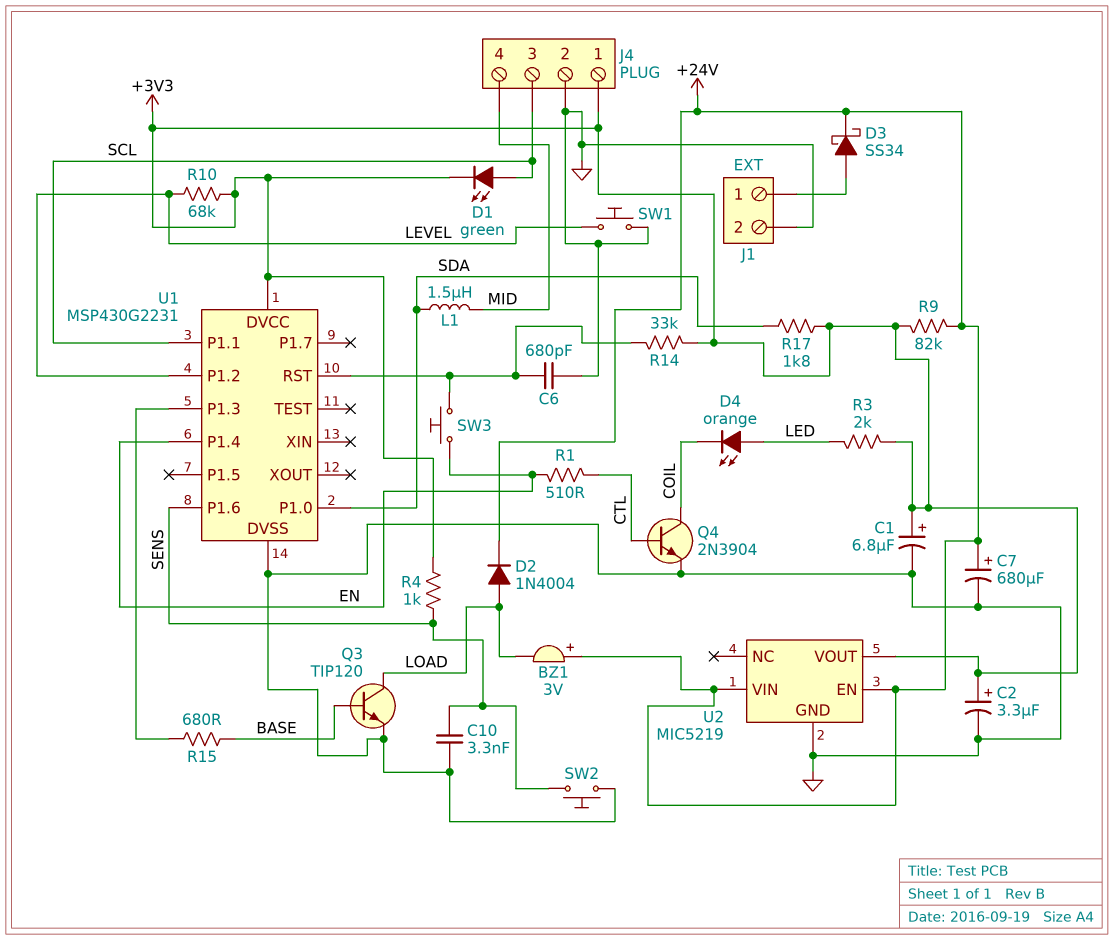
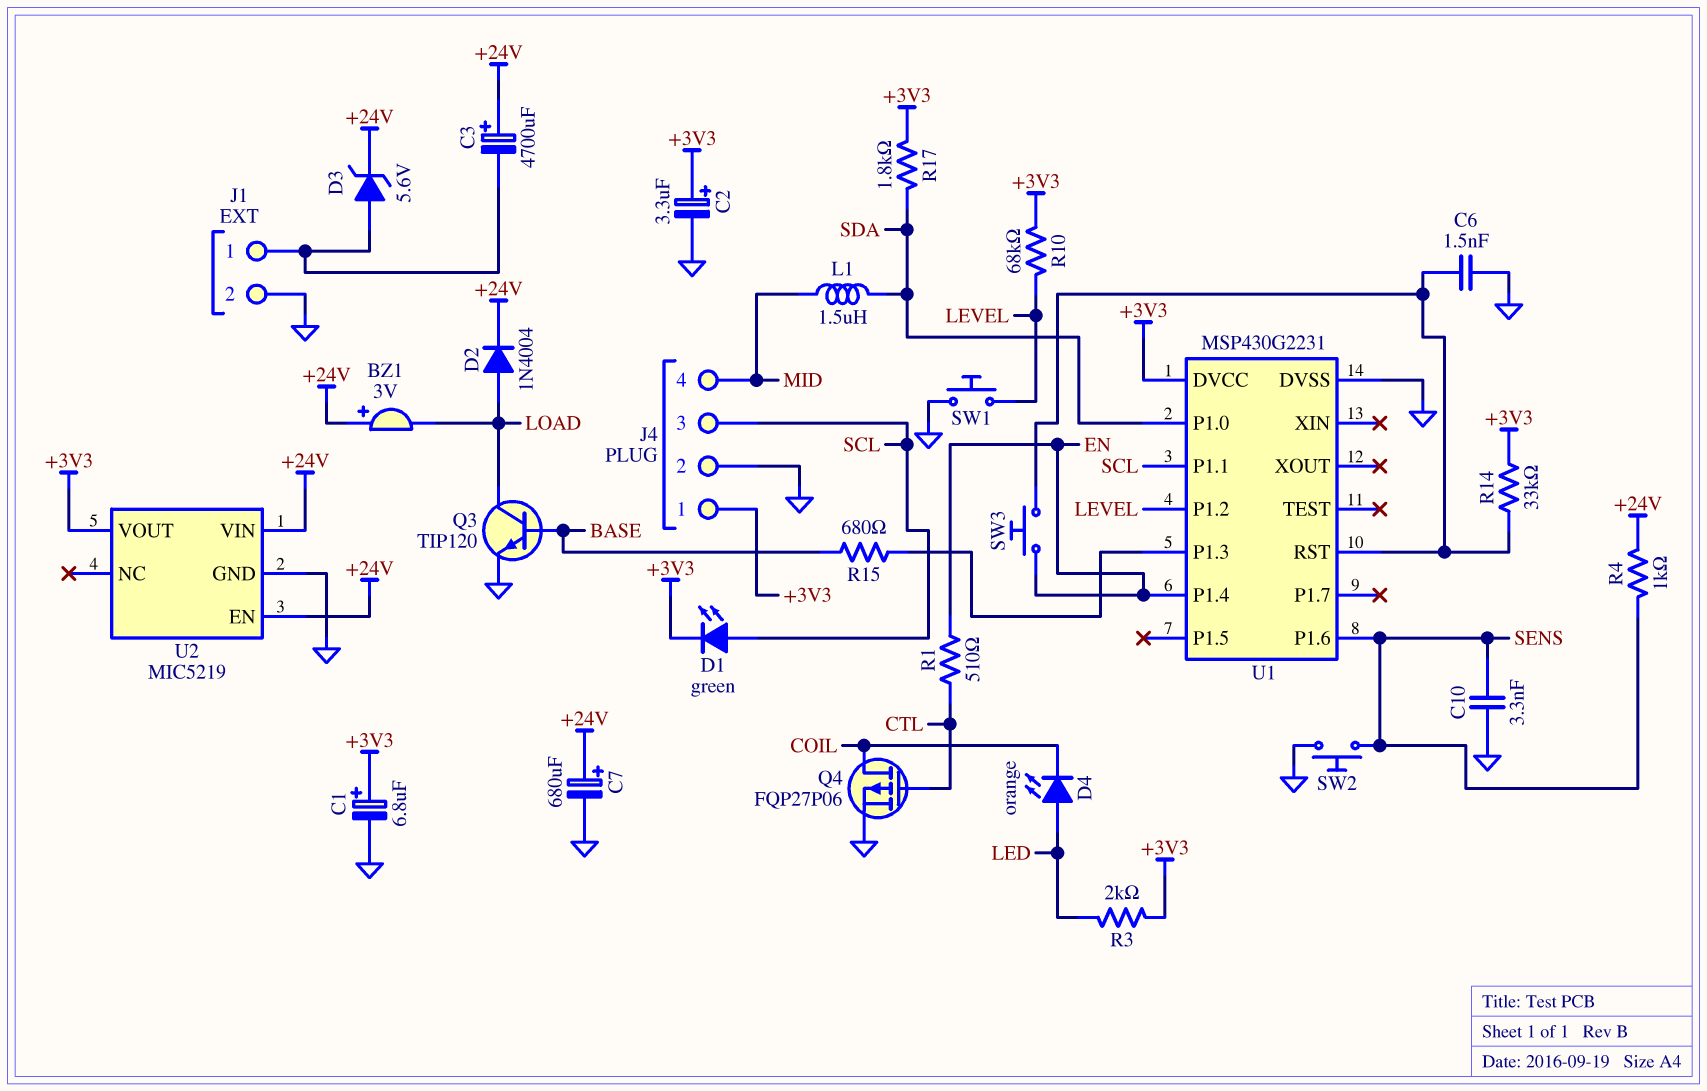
C3: none -> 4700uF (plus +24V, minus J1/1)
C6: 680pF (GND, U1/RST) -> 1.5nF (GND, U1/RST)
D3: schottky SS34 (A J1/1, K +24V) -> zener 5.6V (A J1/1, K +24V)
Q4: NPN 2N3904 (B CTL, C COIL, E GND) -> PMOS FQP27P06 (G CTL, D COIL, S GND)
R4: 1k (+3V3, SENS) -> 1k (+24V, SENS)
R9: 82k (+3V3, +24V) -> none

